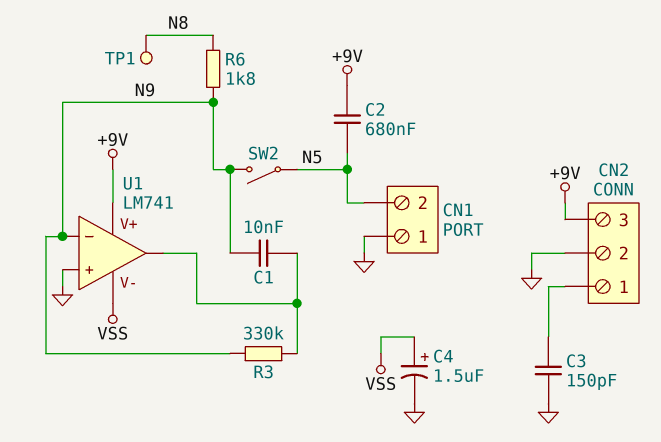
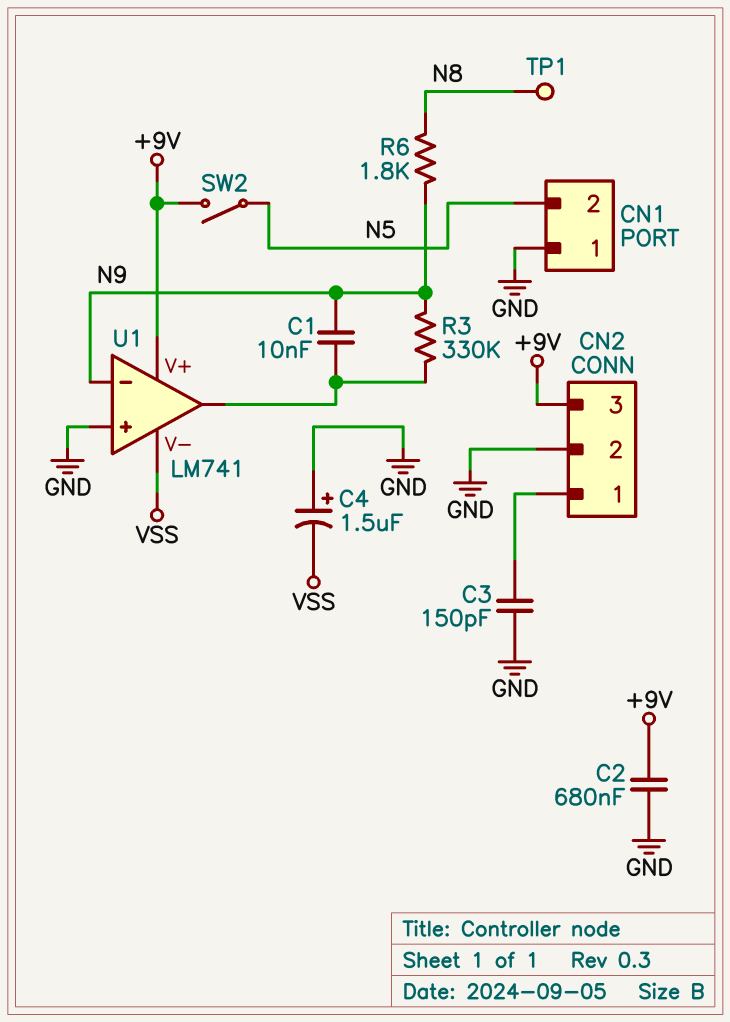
C2: 680nF (+9V, N5) -> 680nF (+9V, GND)
C4: 1.5uF (plus VSS, minus GND) -> 1.5uF (plus GND, minus VSS)
SW2: switch (N5, N9) -> switch (+9V, N5)

